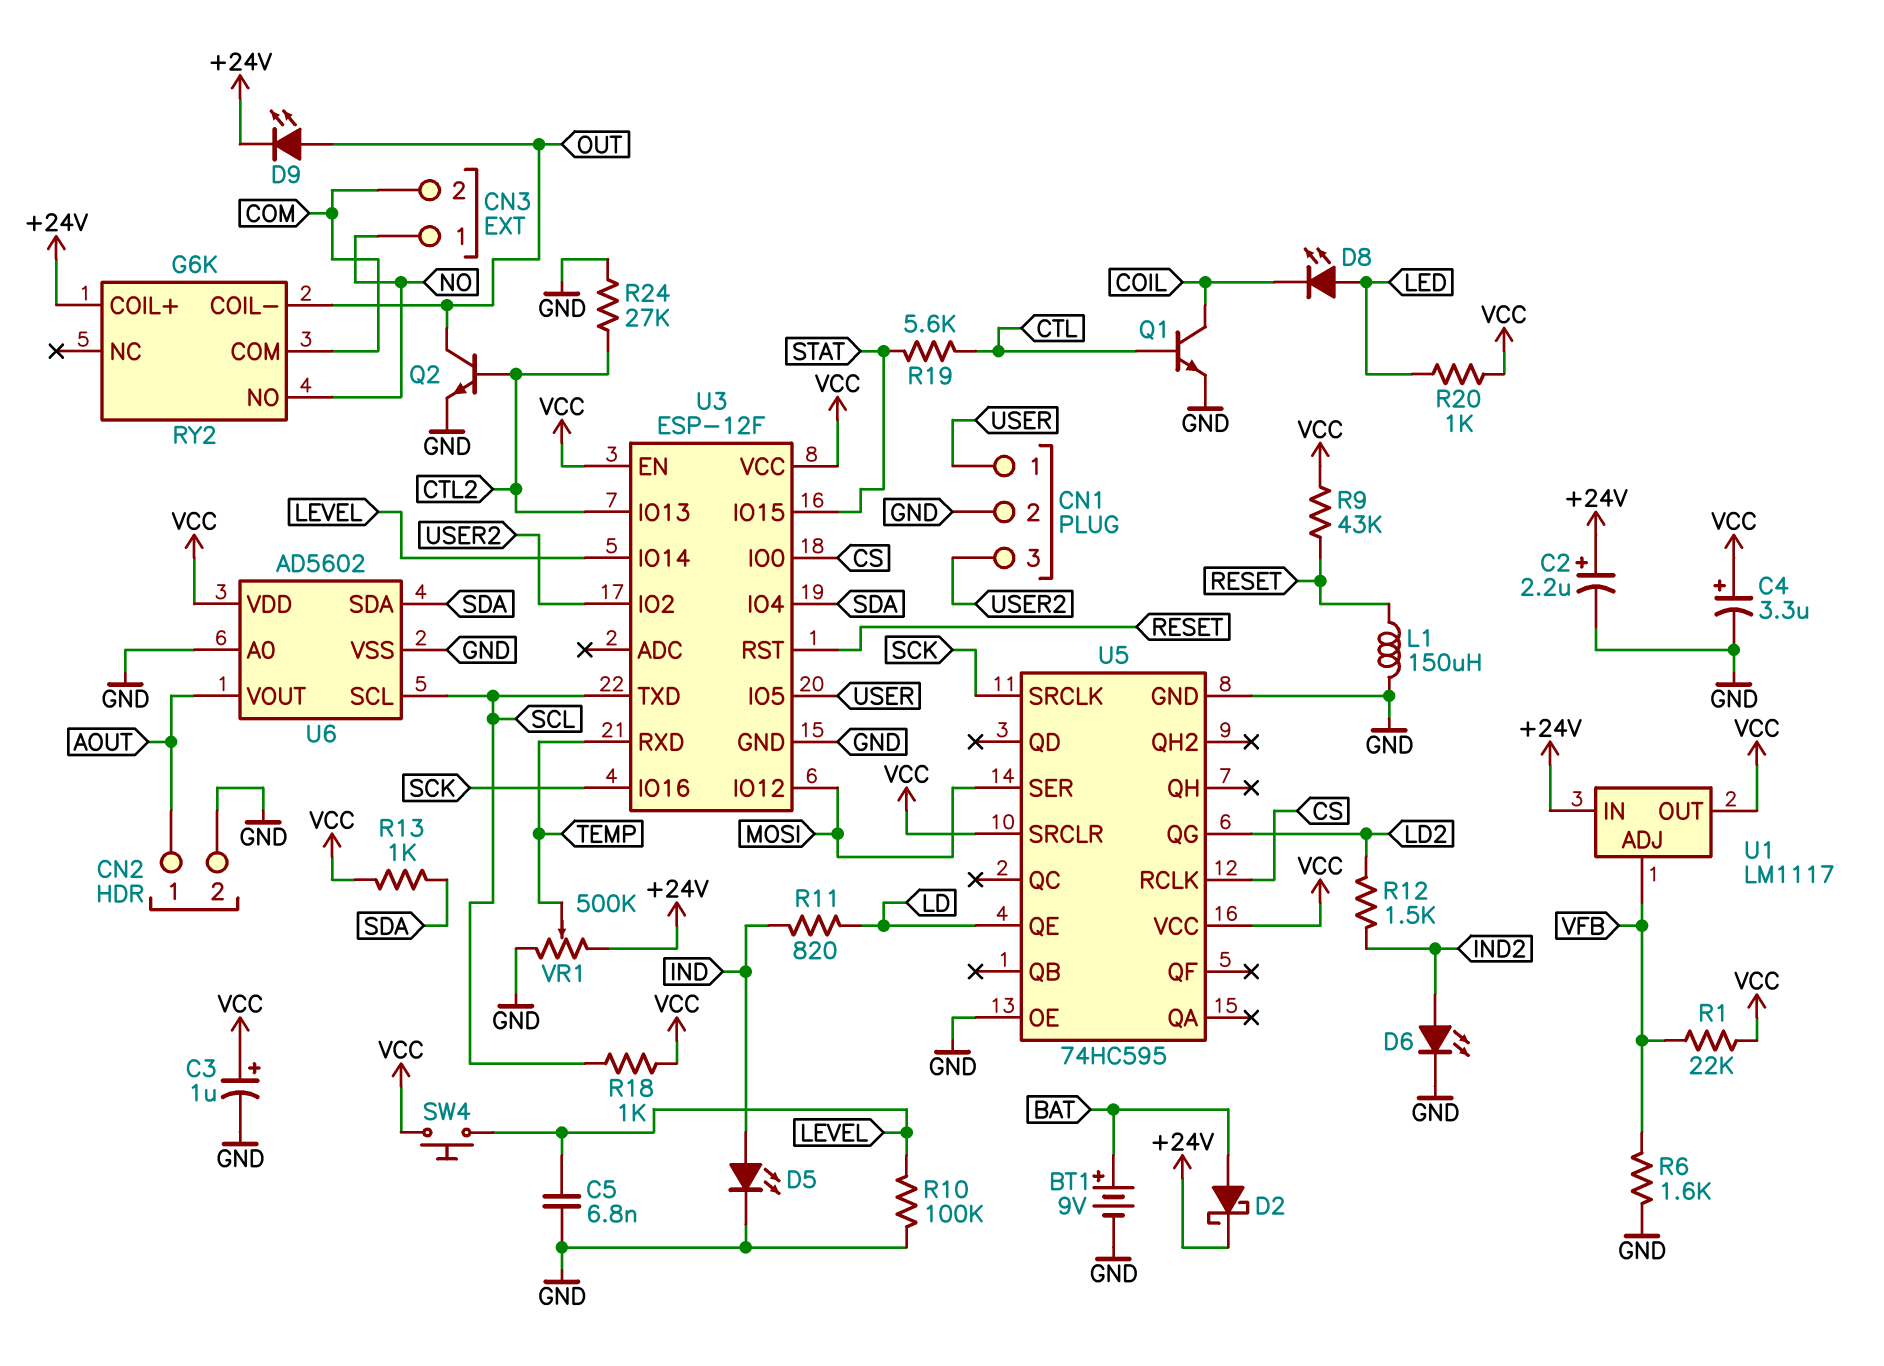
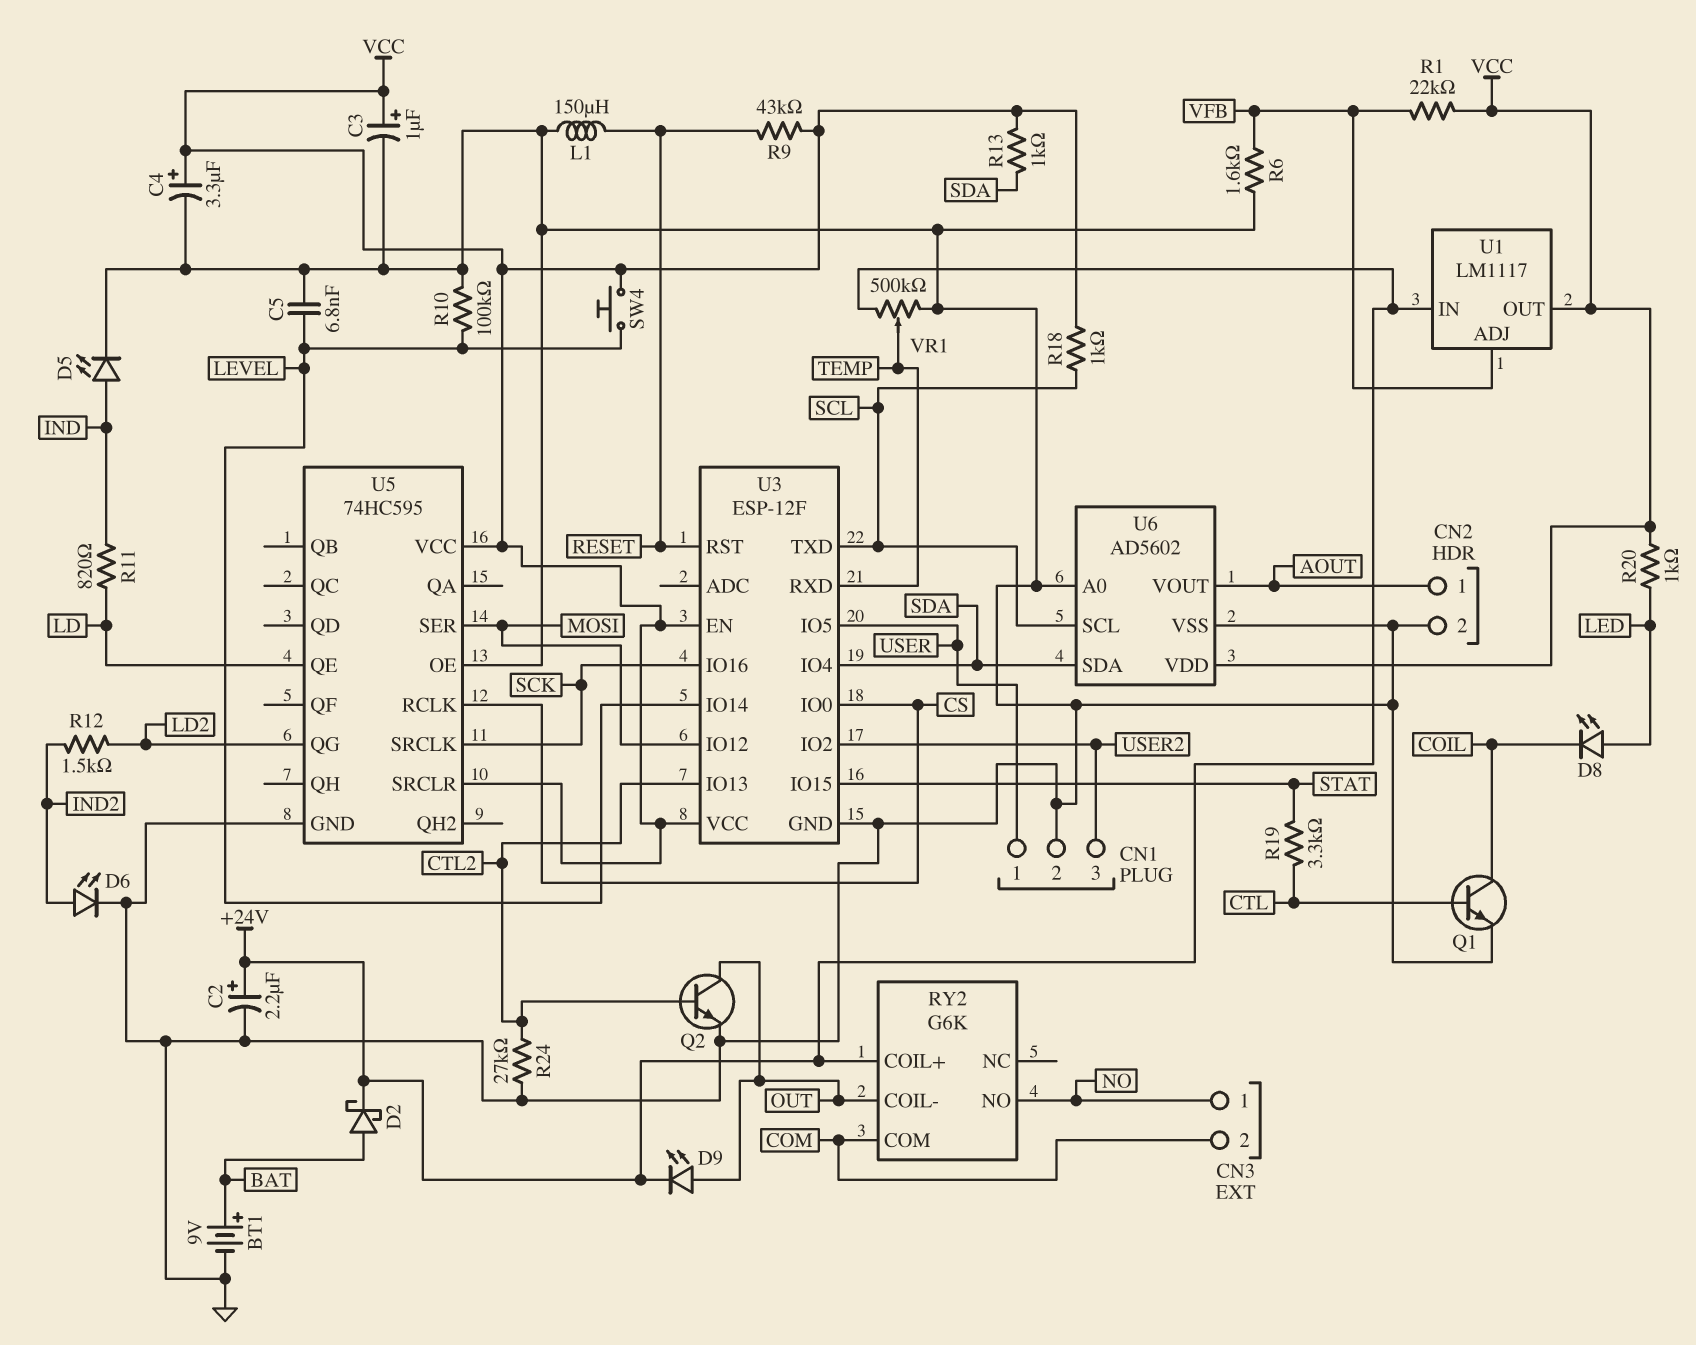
R19: 5.6k (CTL, STAT) -> 3.3k (CTL, STAT)

